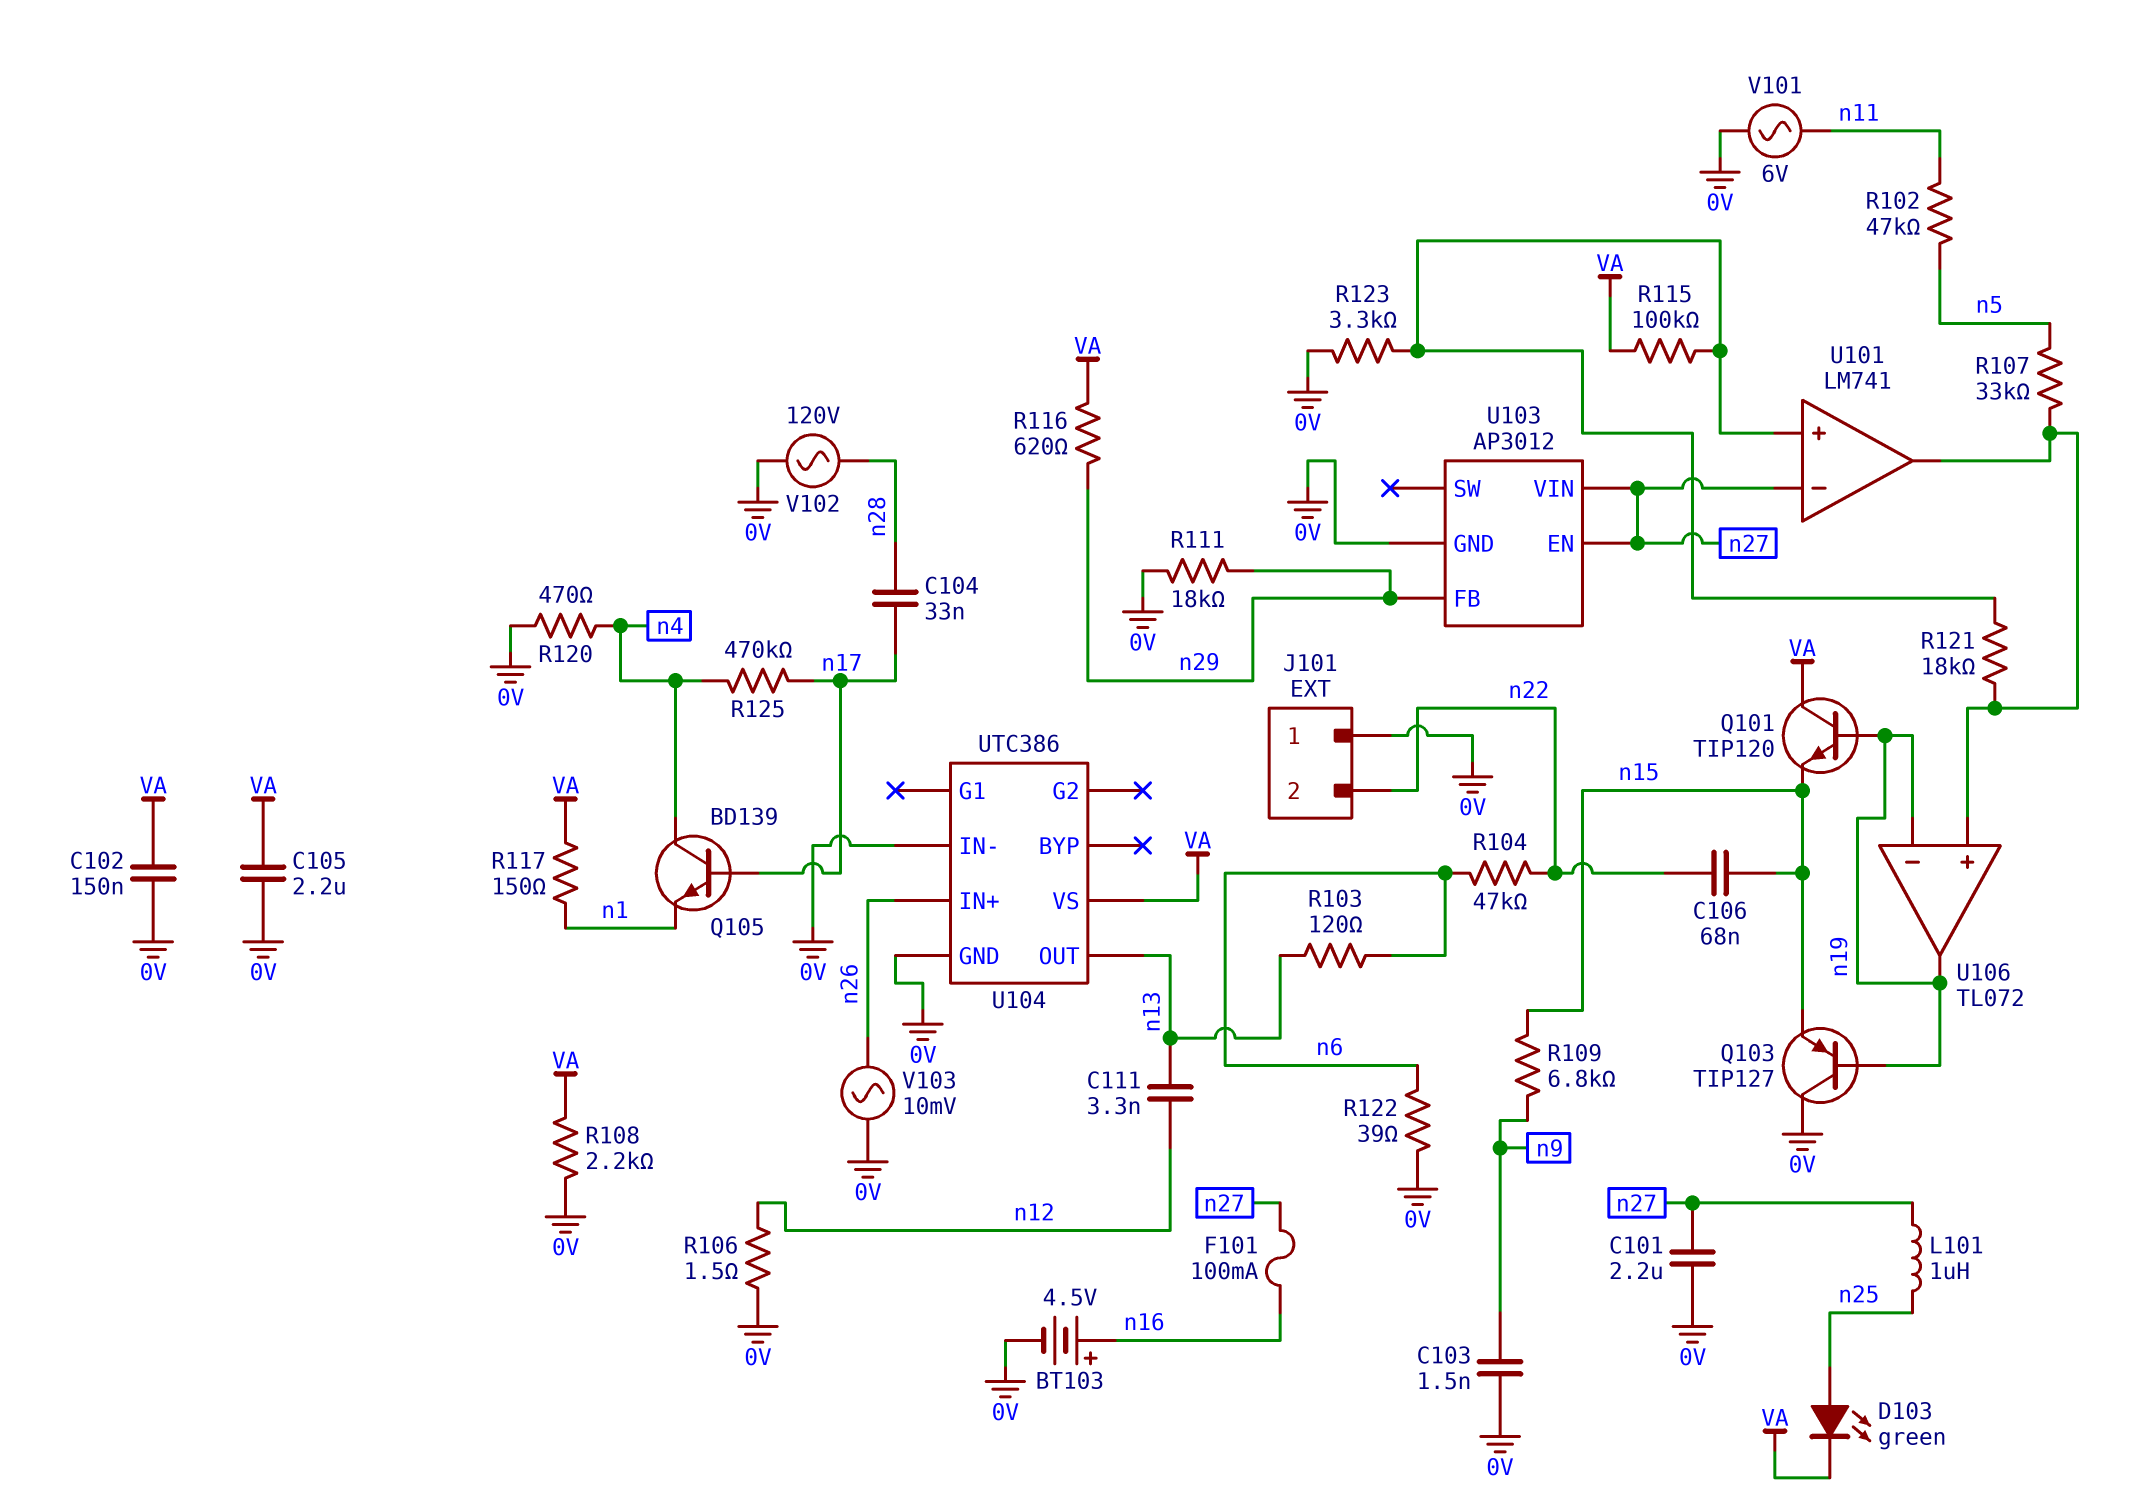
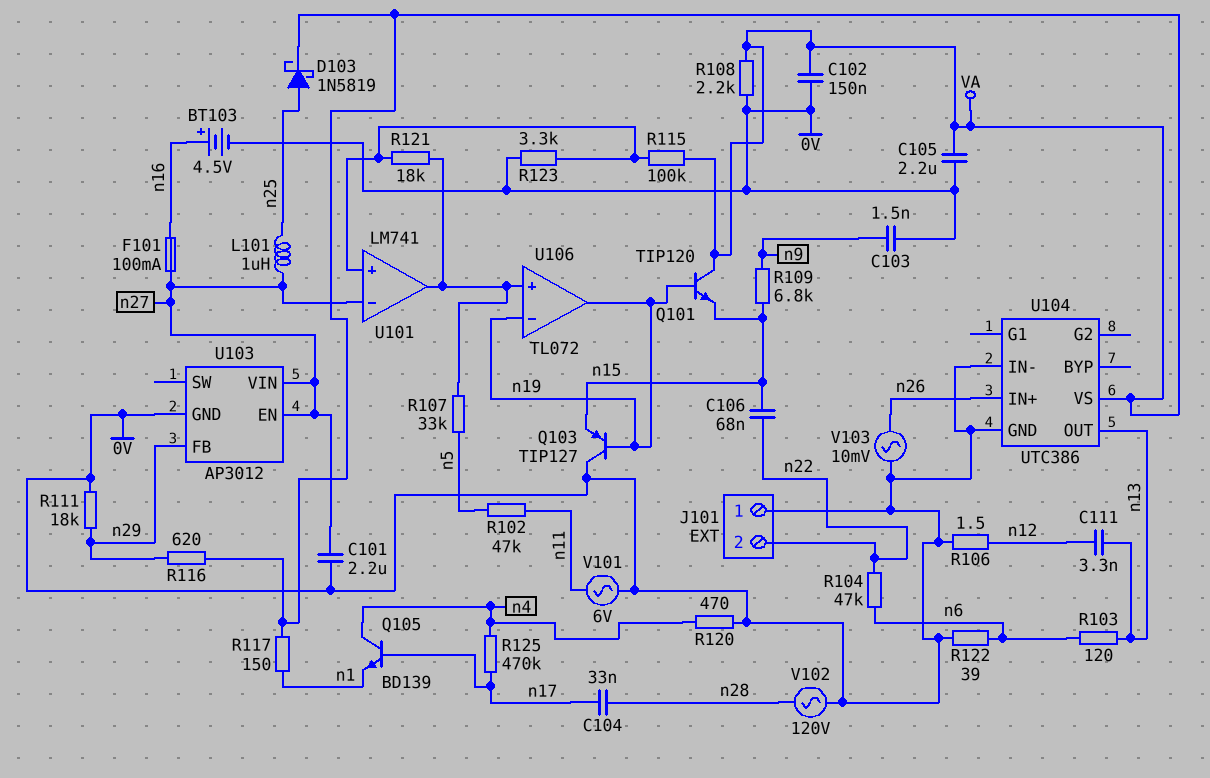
D103: LED green (A n25, K VA) -> schottky 1N5819 (A n25, K VA)

